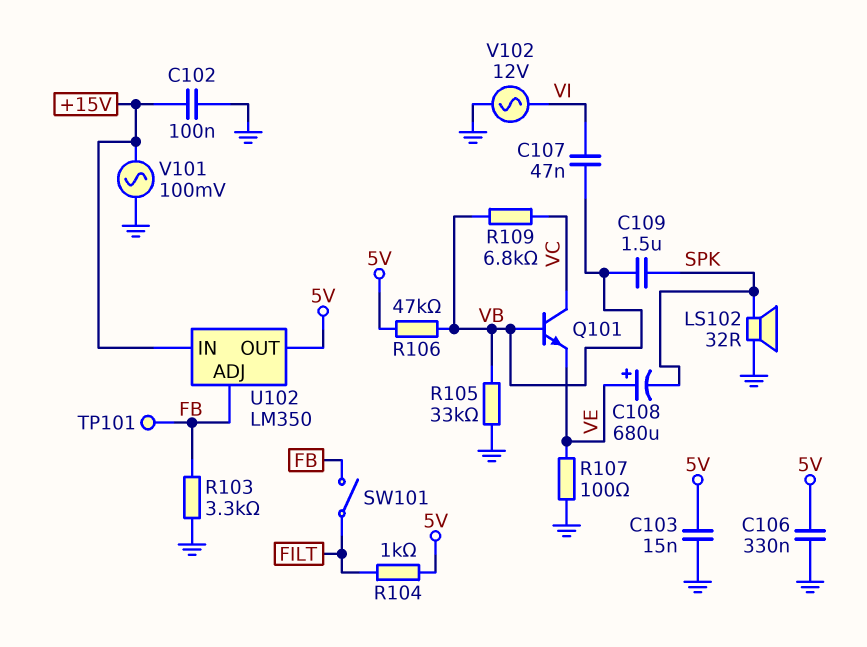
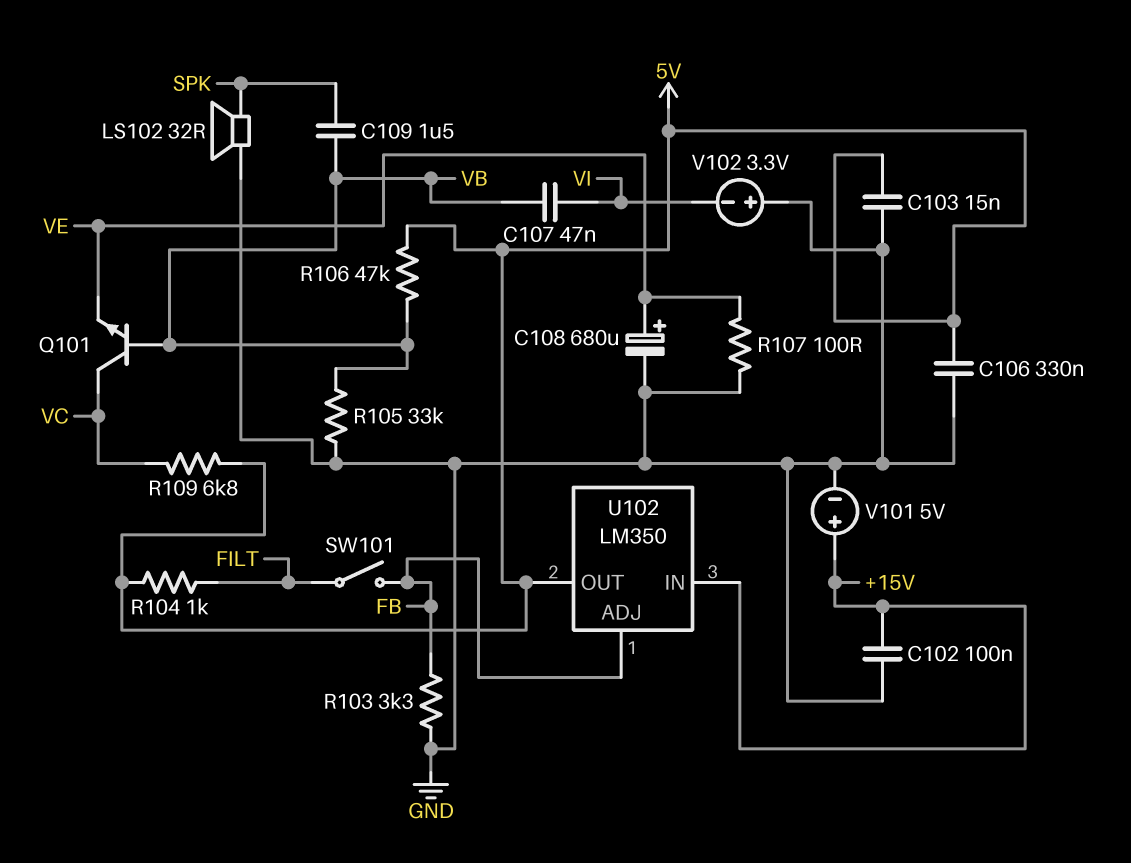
C108: 680uF (plus VE, minus SPK) -> 680uF (plus VE, minus GND)
R109: 6.8k (VB, VC) -> 6.8k (5V, VC)
TP101: test point (FB) -> none
V101: AC 100mV (+15V, GND) -> 5V (plus +15V, minus GND)
V102: AC 12V (GND, VI) -> 3.3V (plus GND, minus VI)

